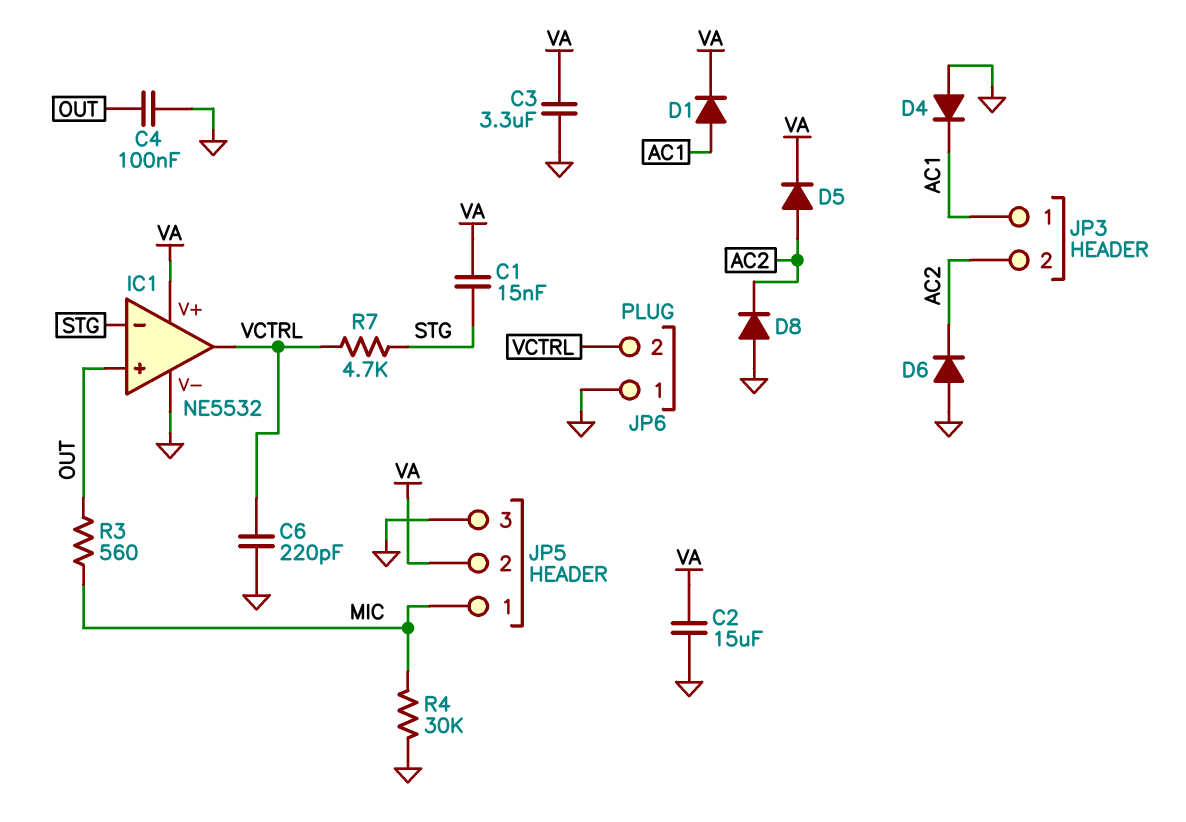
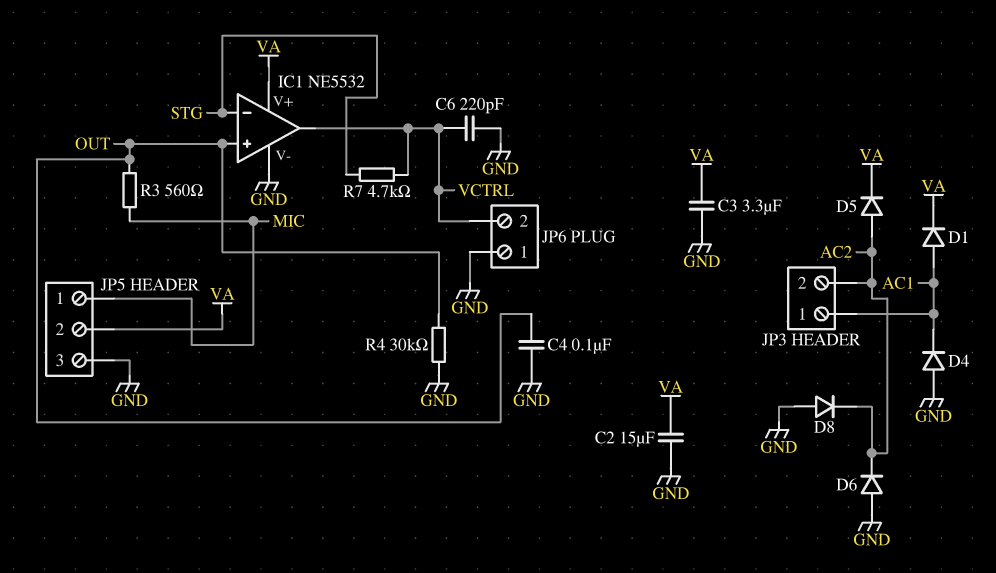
C1: 15nF (STG, VA) -> none
R4: 30k (GND, MIC) -> 30k (GND, OUT)

